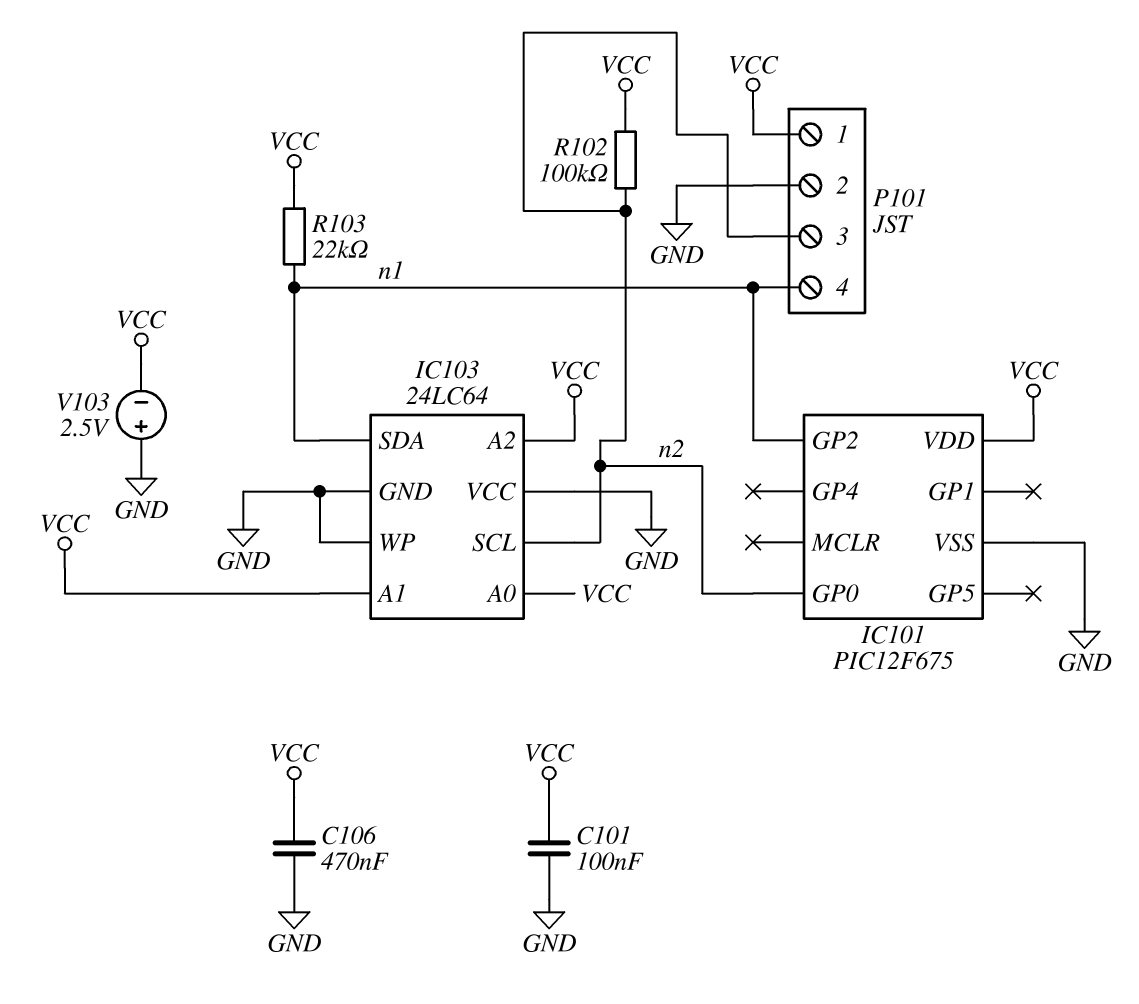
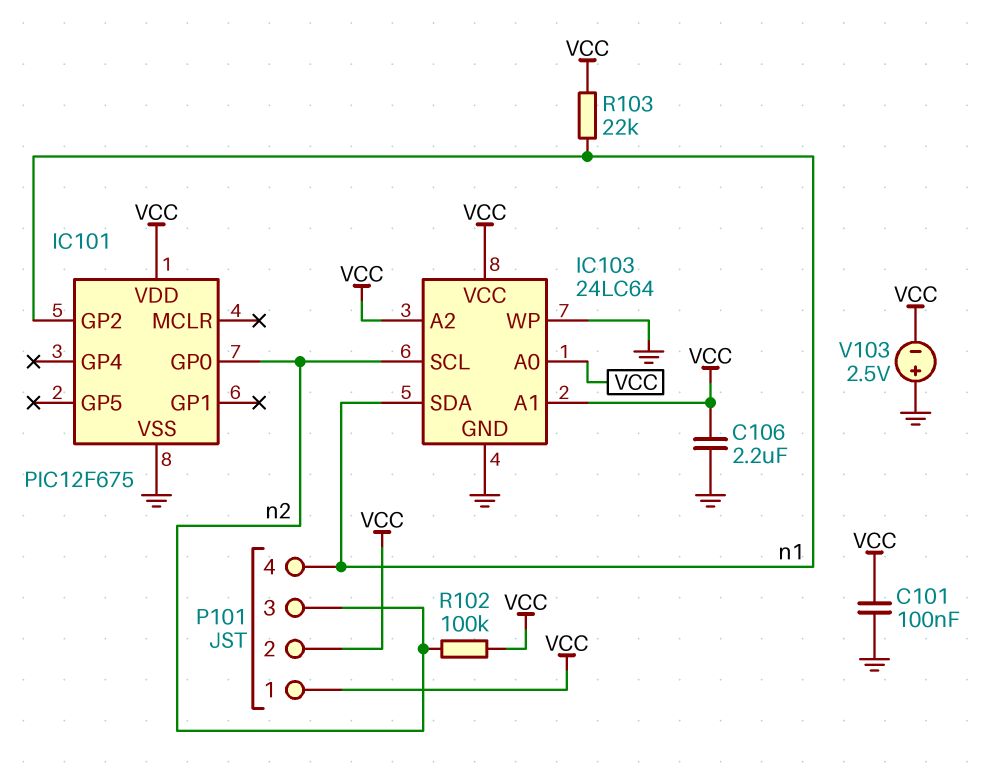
C106: 470nF (GND, VCC) -> 2.2uF (GND, VCC)
IC103 pin VCC: GND -> VCC
P101 pin 2: GND -> VCC

